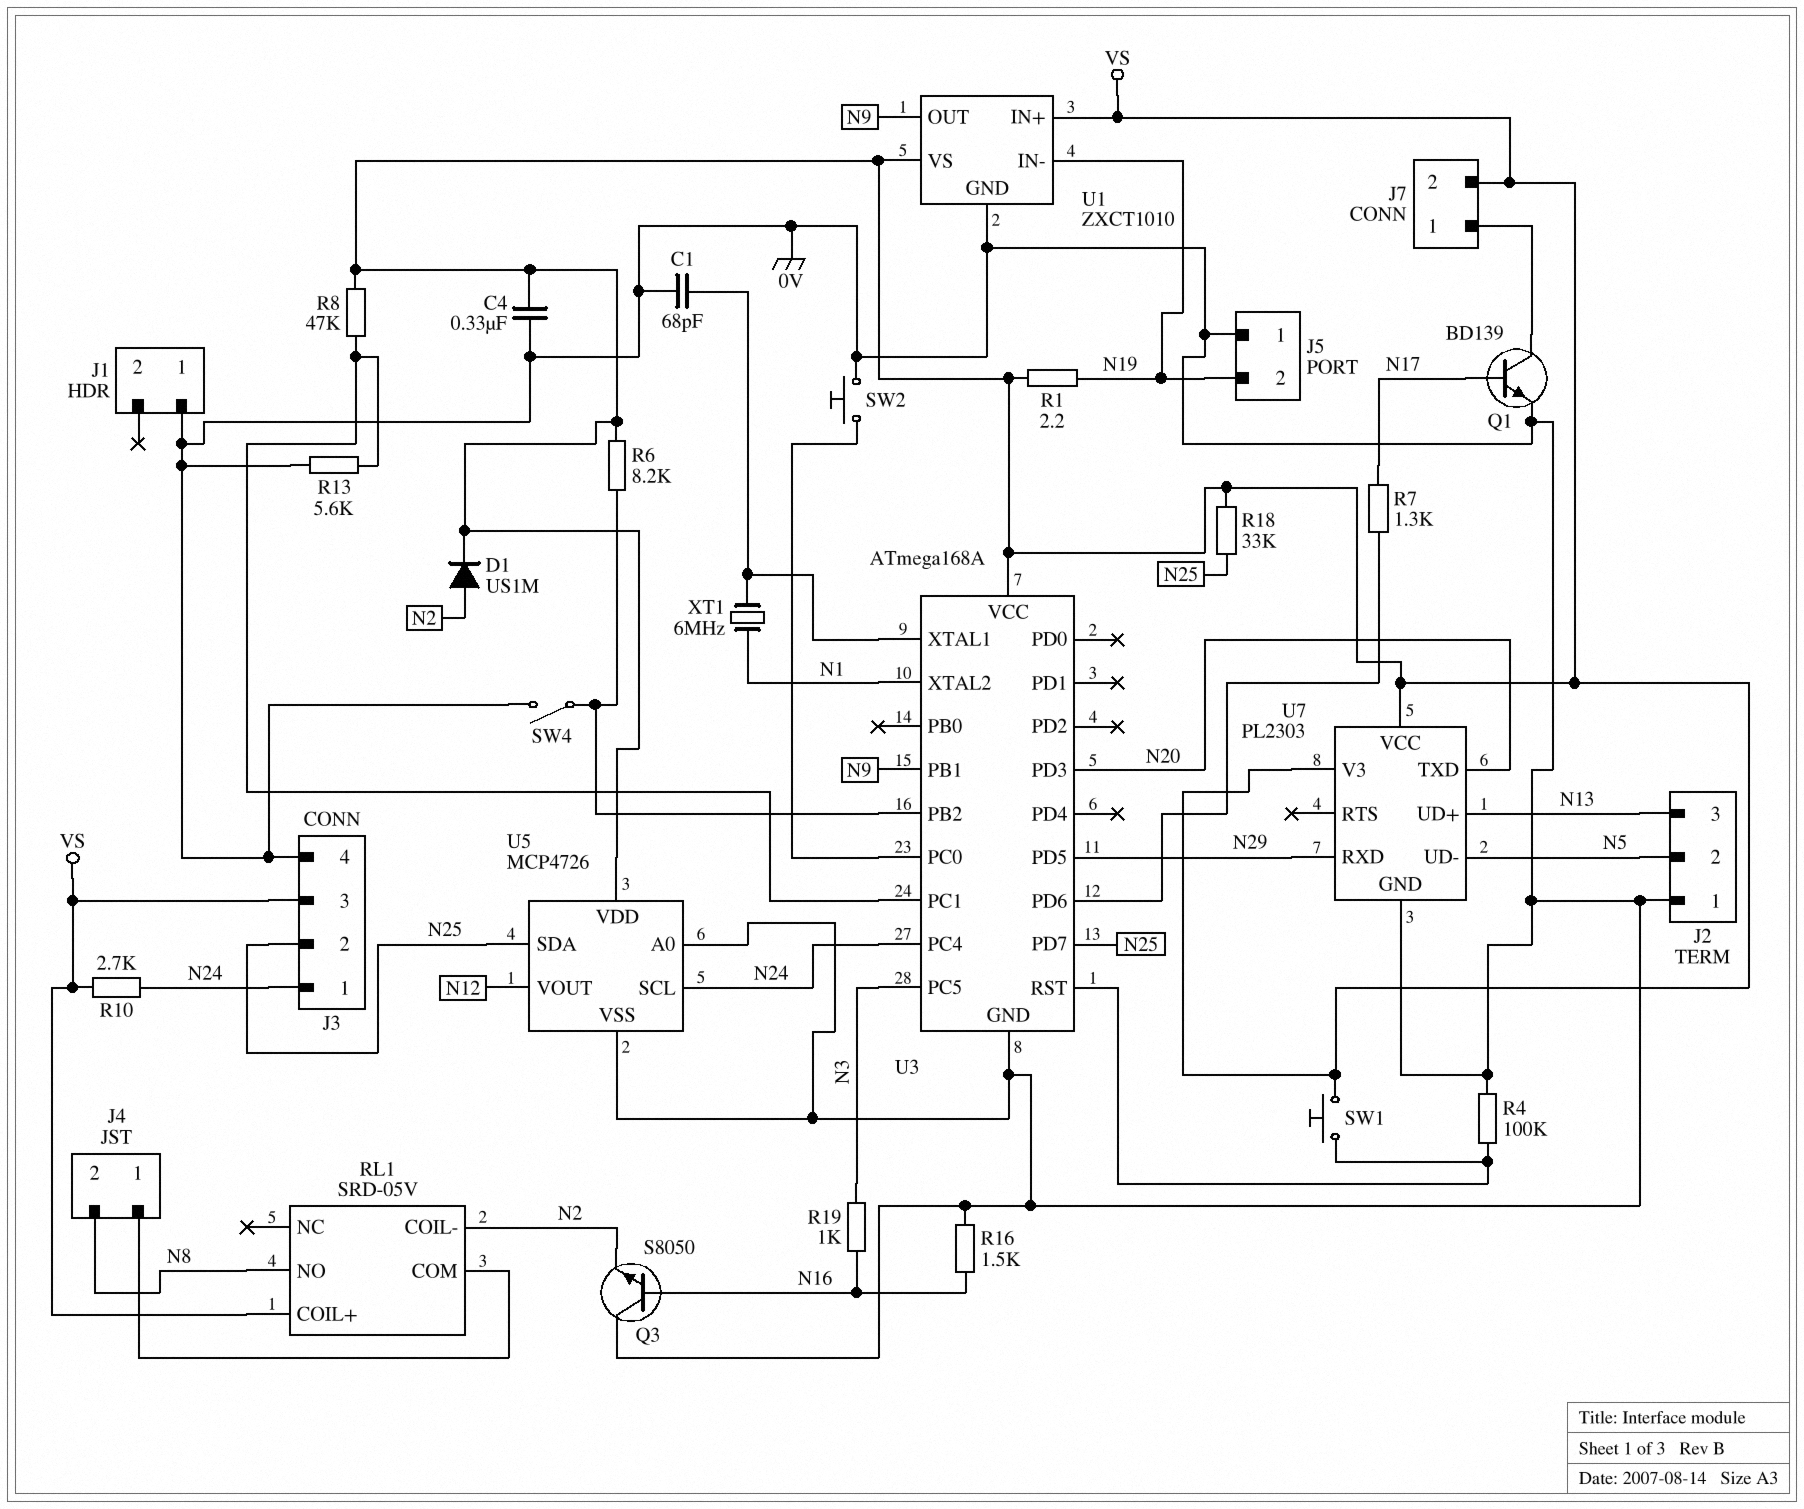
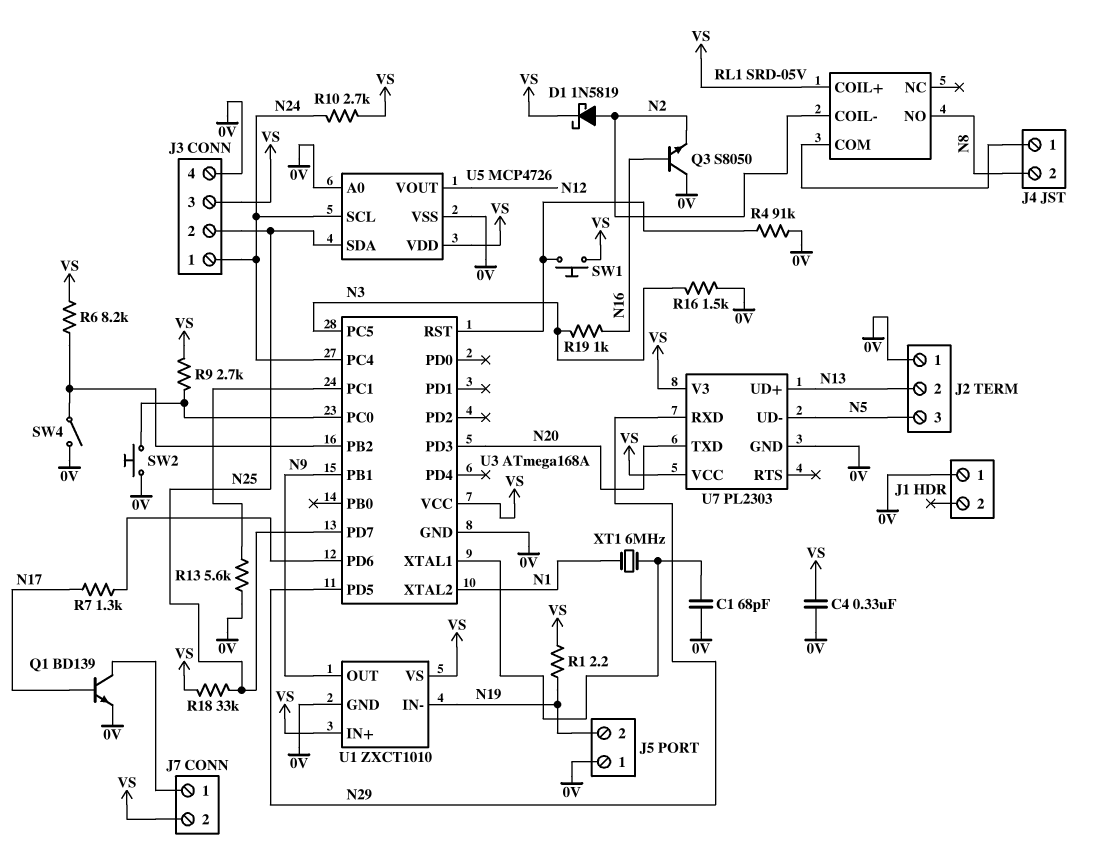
D1: diode US1M (A N2, K VS) -> schottky 1N5819 (A N2, K VS)
J2 pin 2: N5 -> N13
J2 pin 3: N13 -> N5
R4: 100k (0V, U3/RST) -> 91k (0V, U3/RST)
R8: 47k (U3/PC1, VS) -> none
R9: none -> 2.7k (U3/PC0, VS)
R16: 1.5k (0V, N16) -> 1.5k (0V, N3)

